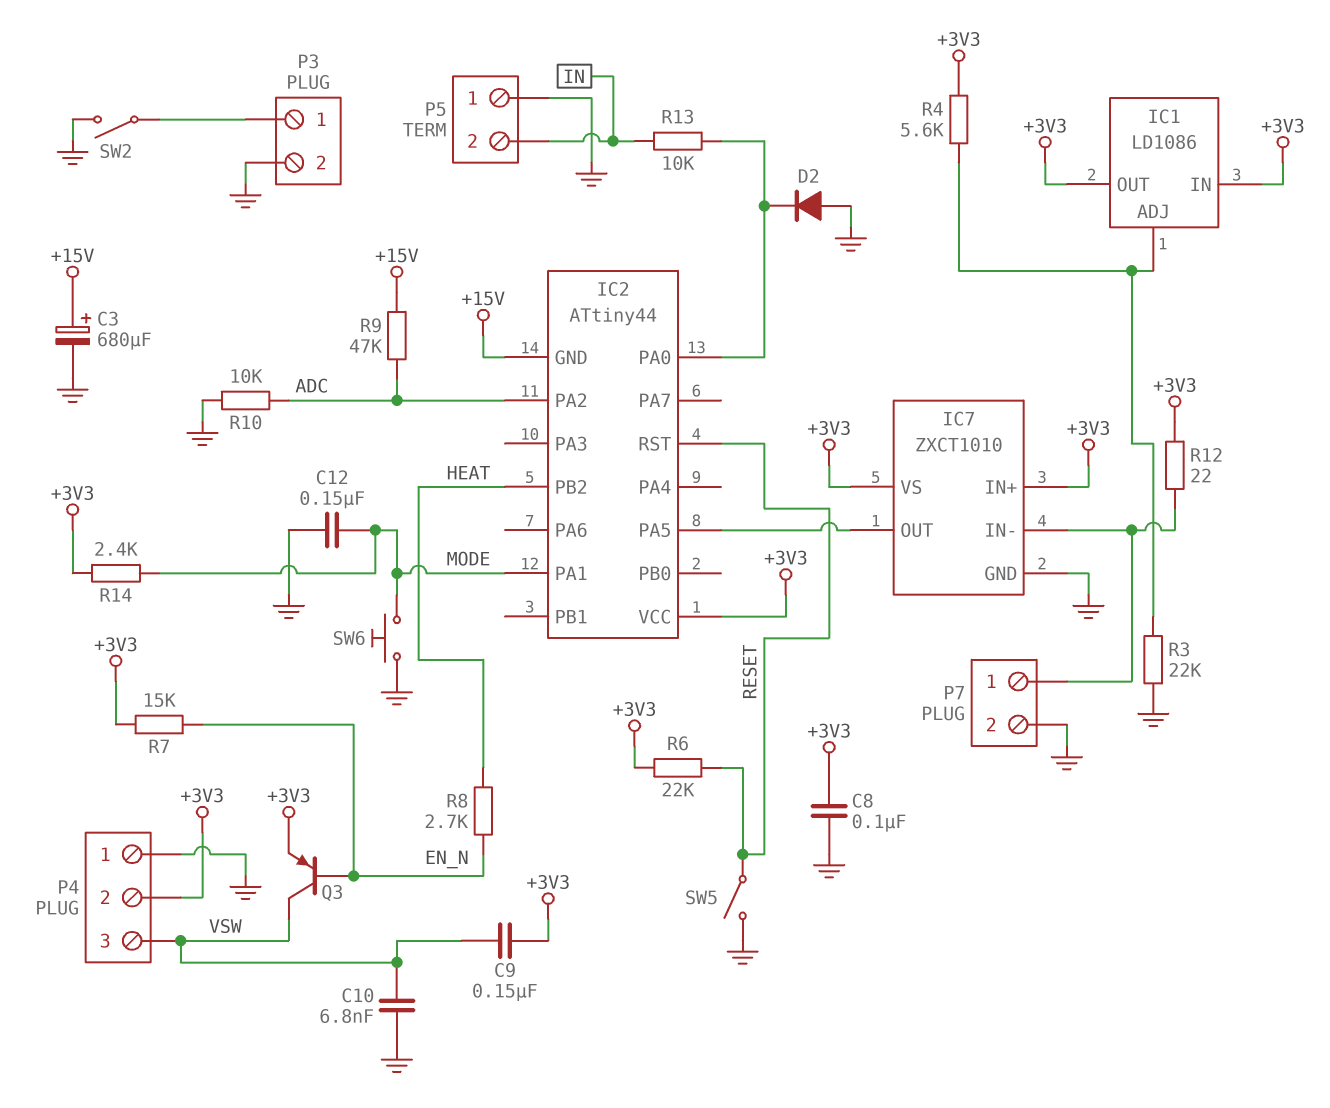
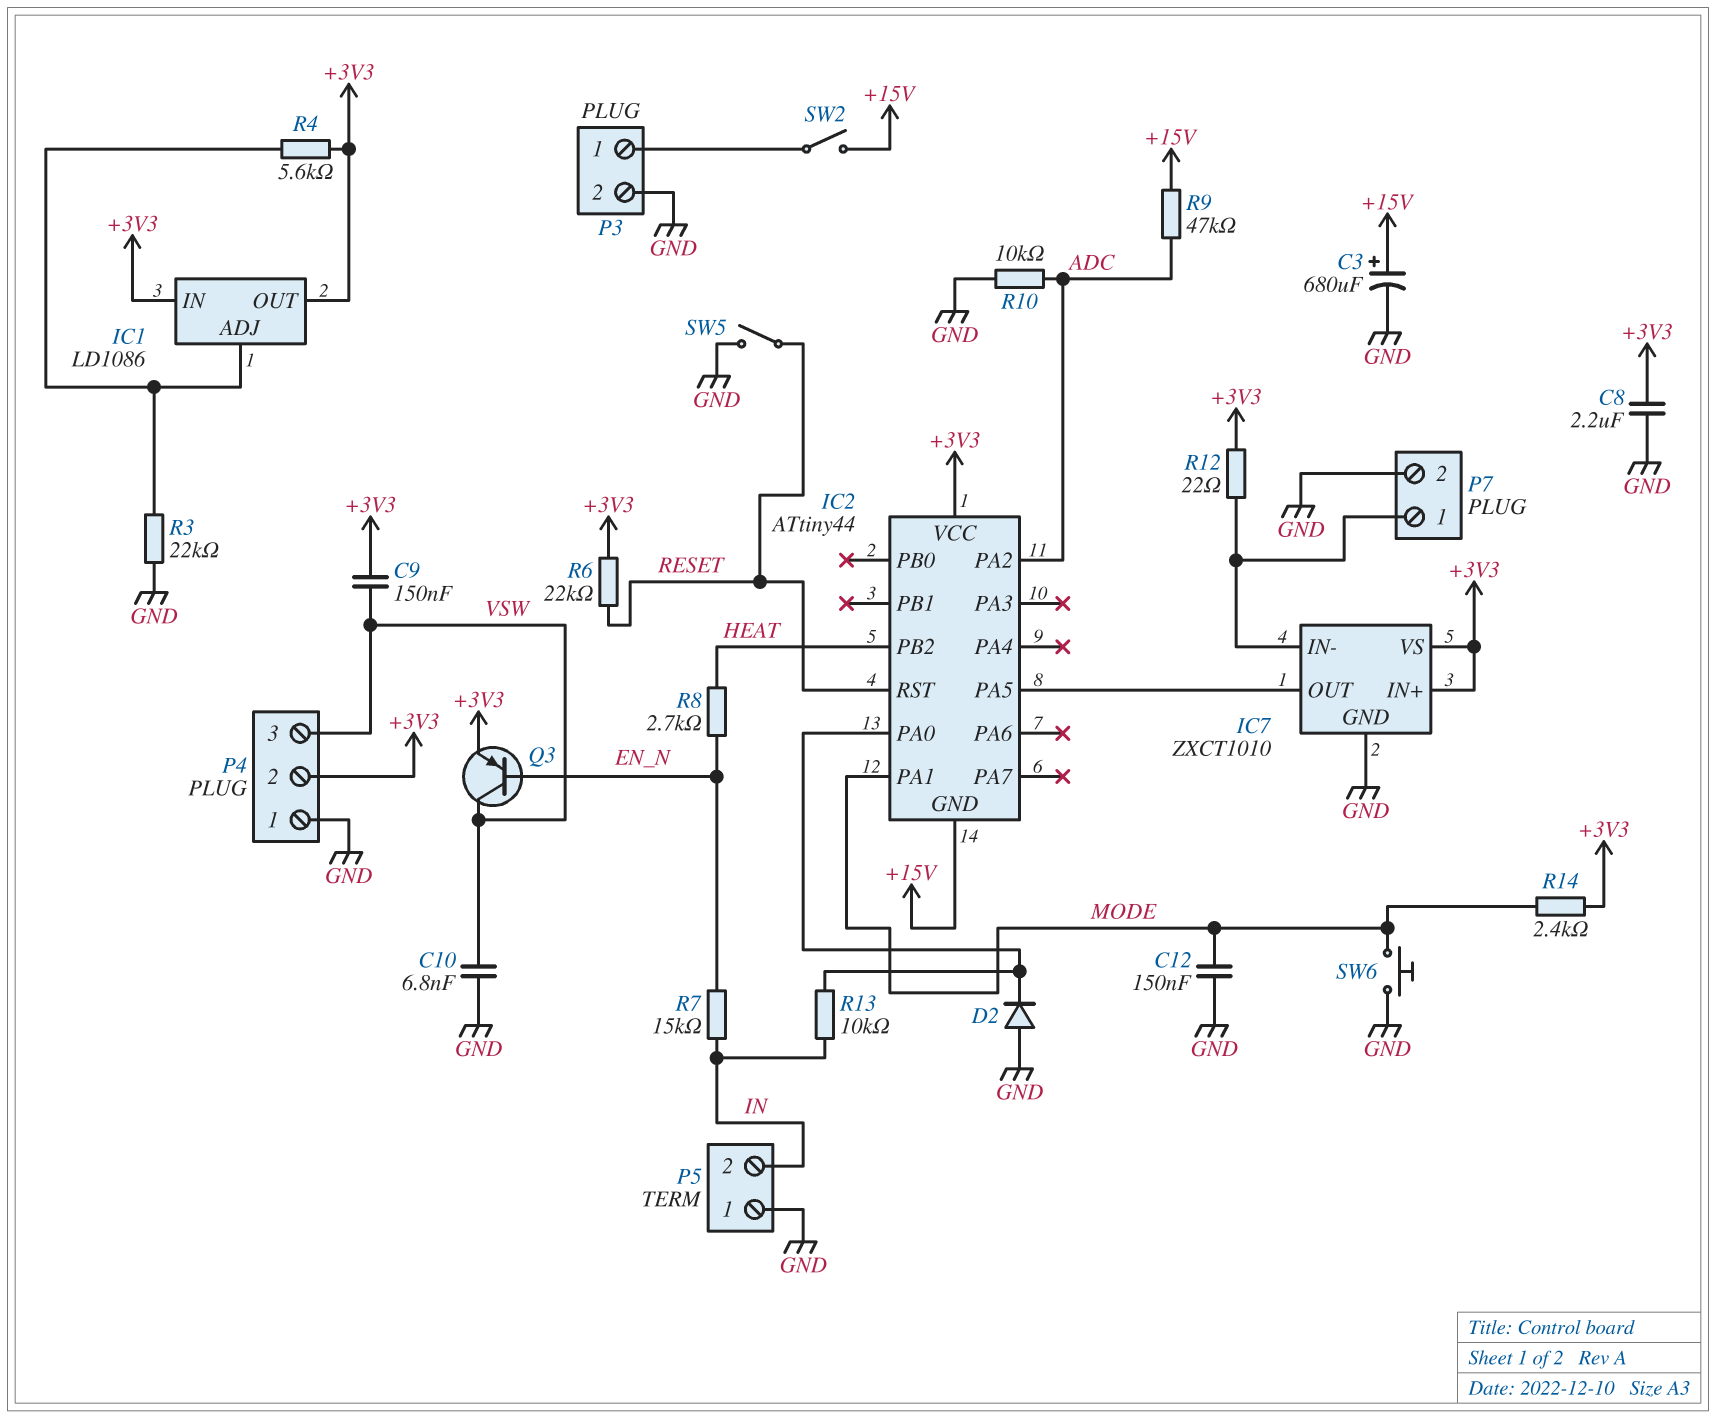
C8: 100nF (+3V3, GND) -> 2.2uF (+3V3, GND)
R7: 15k (+3V3, EN_N) -> 15k (EN_N, IN)
SW2: switch (GND, P3/1) -> switch (+15V, P3/1)

